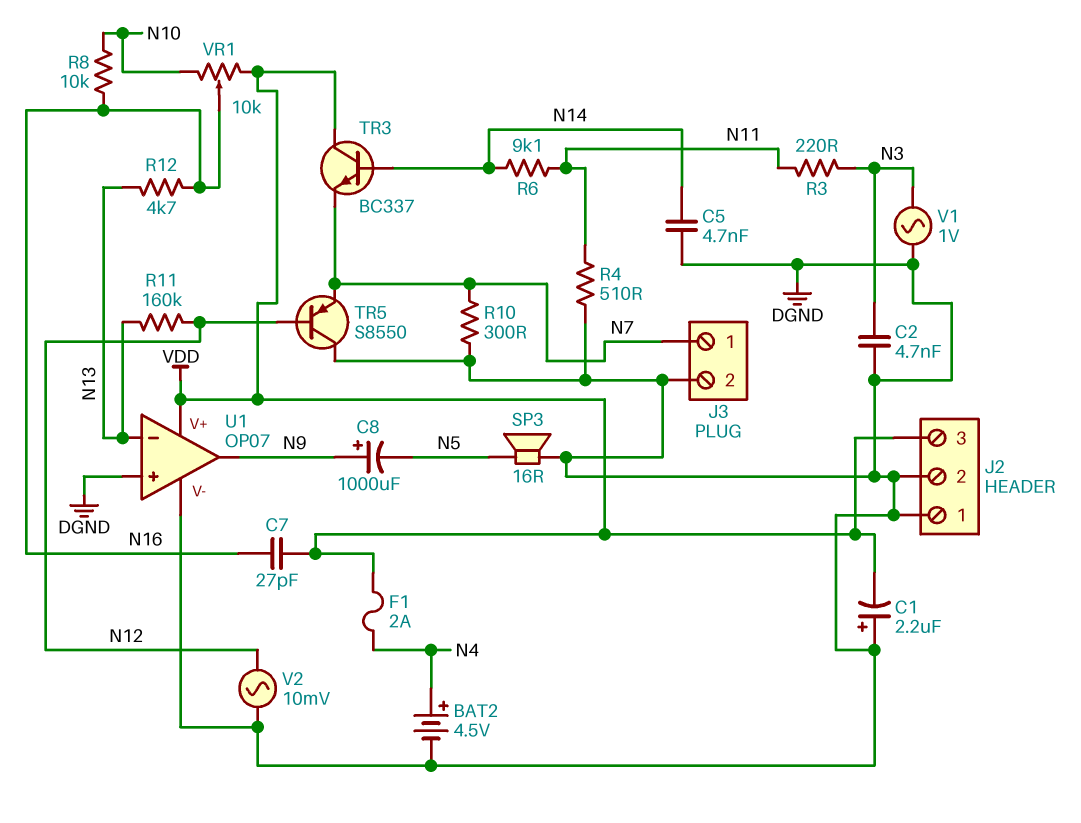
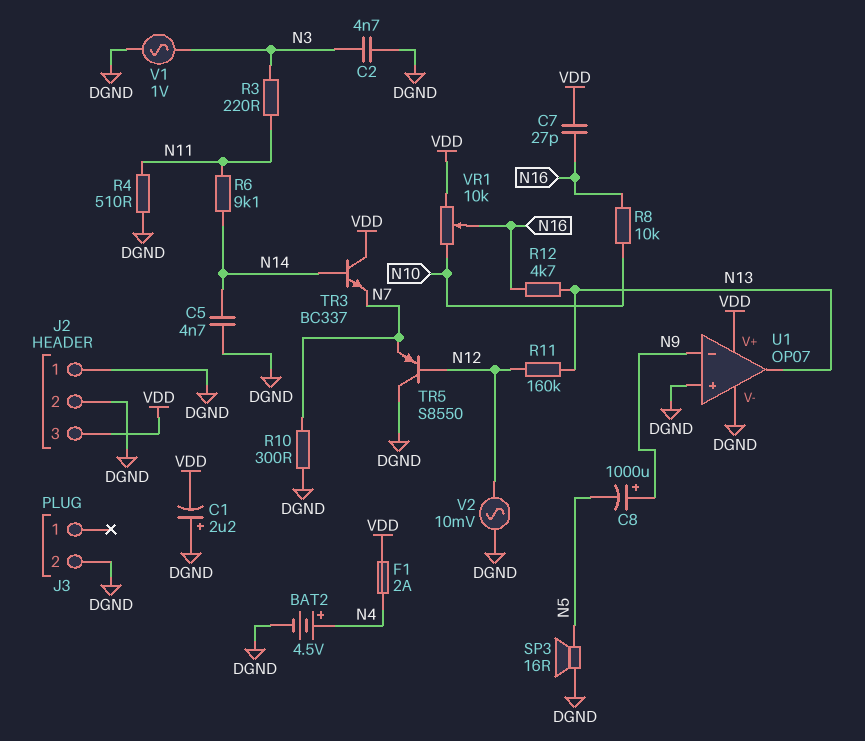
J3 pin 1: N7 -> none
U1 pin in-: N13 -> N9
U1 pin out: N9 -> N13

